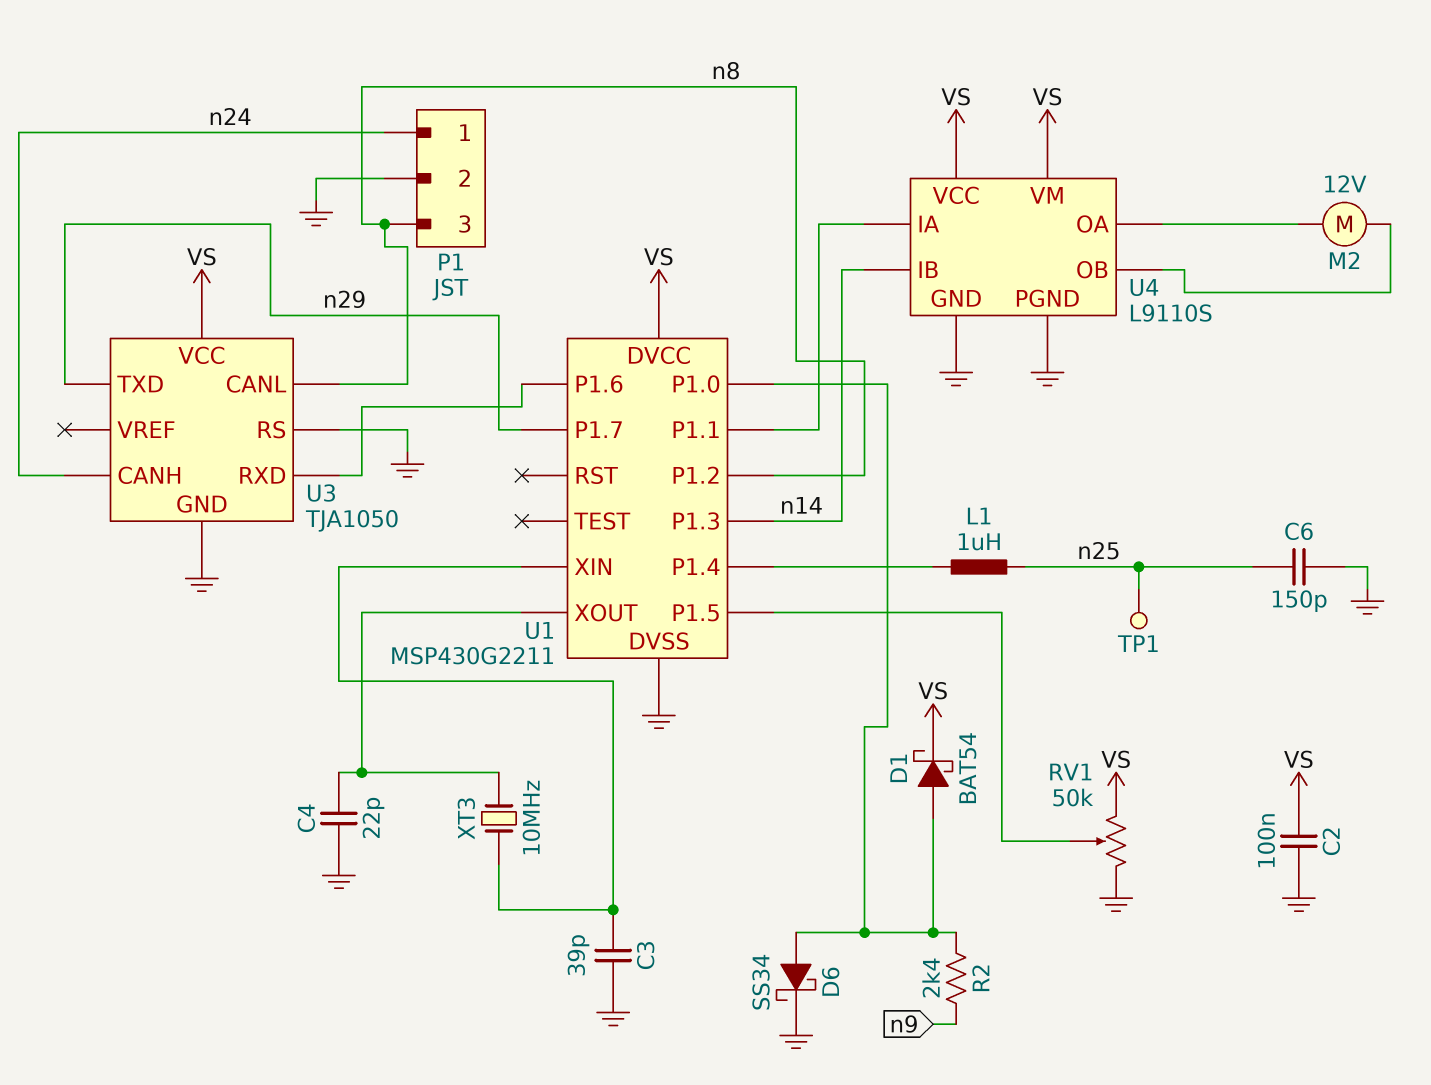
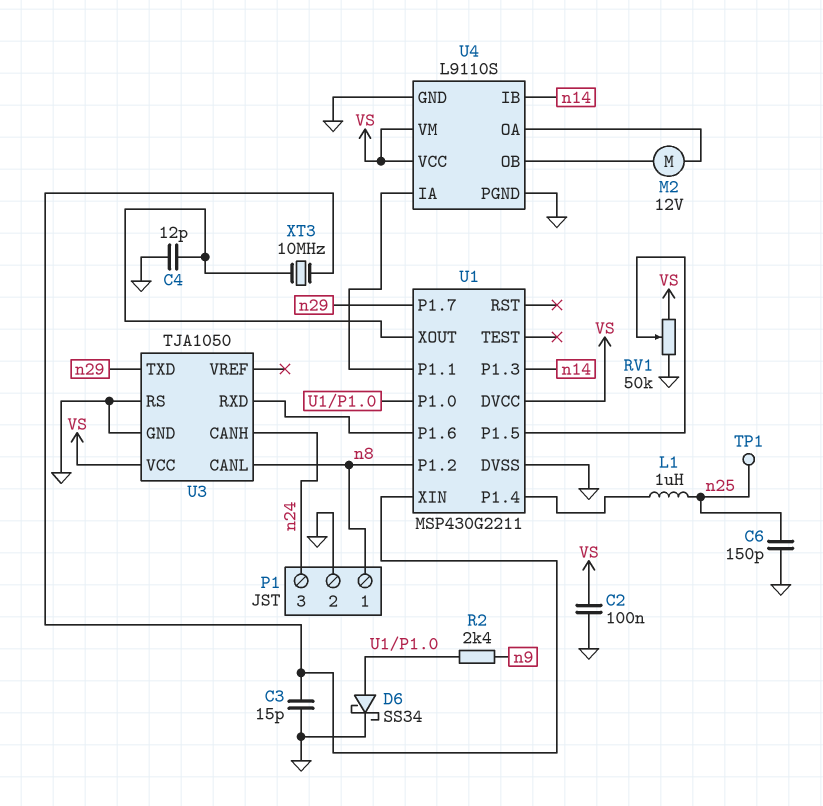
C3: 39pF (GND, U1/XIN) -> 15pF (GND, U1/XIN)
C4: 22pF (GND, U1/XOUT) -> 12pF (GND, U1/XOUT)
D1: schottky BAT54 (A U1/P1.0, K VS) -> none
P1 pin 1: n24 -> n8
P1 pin 3: n8 -> n24

